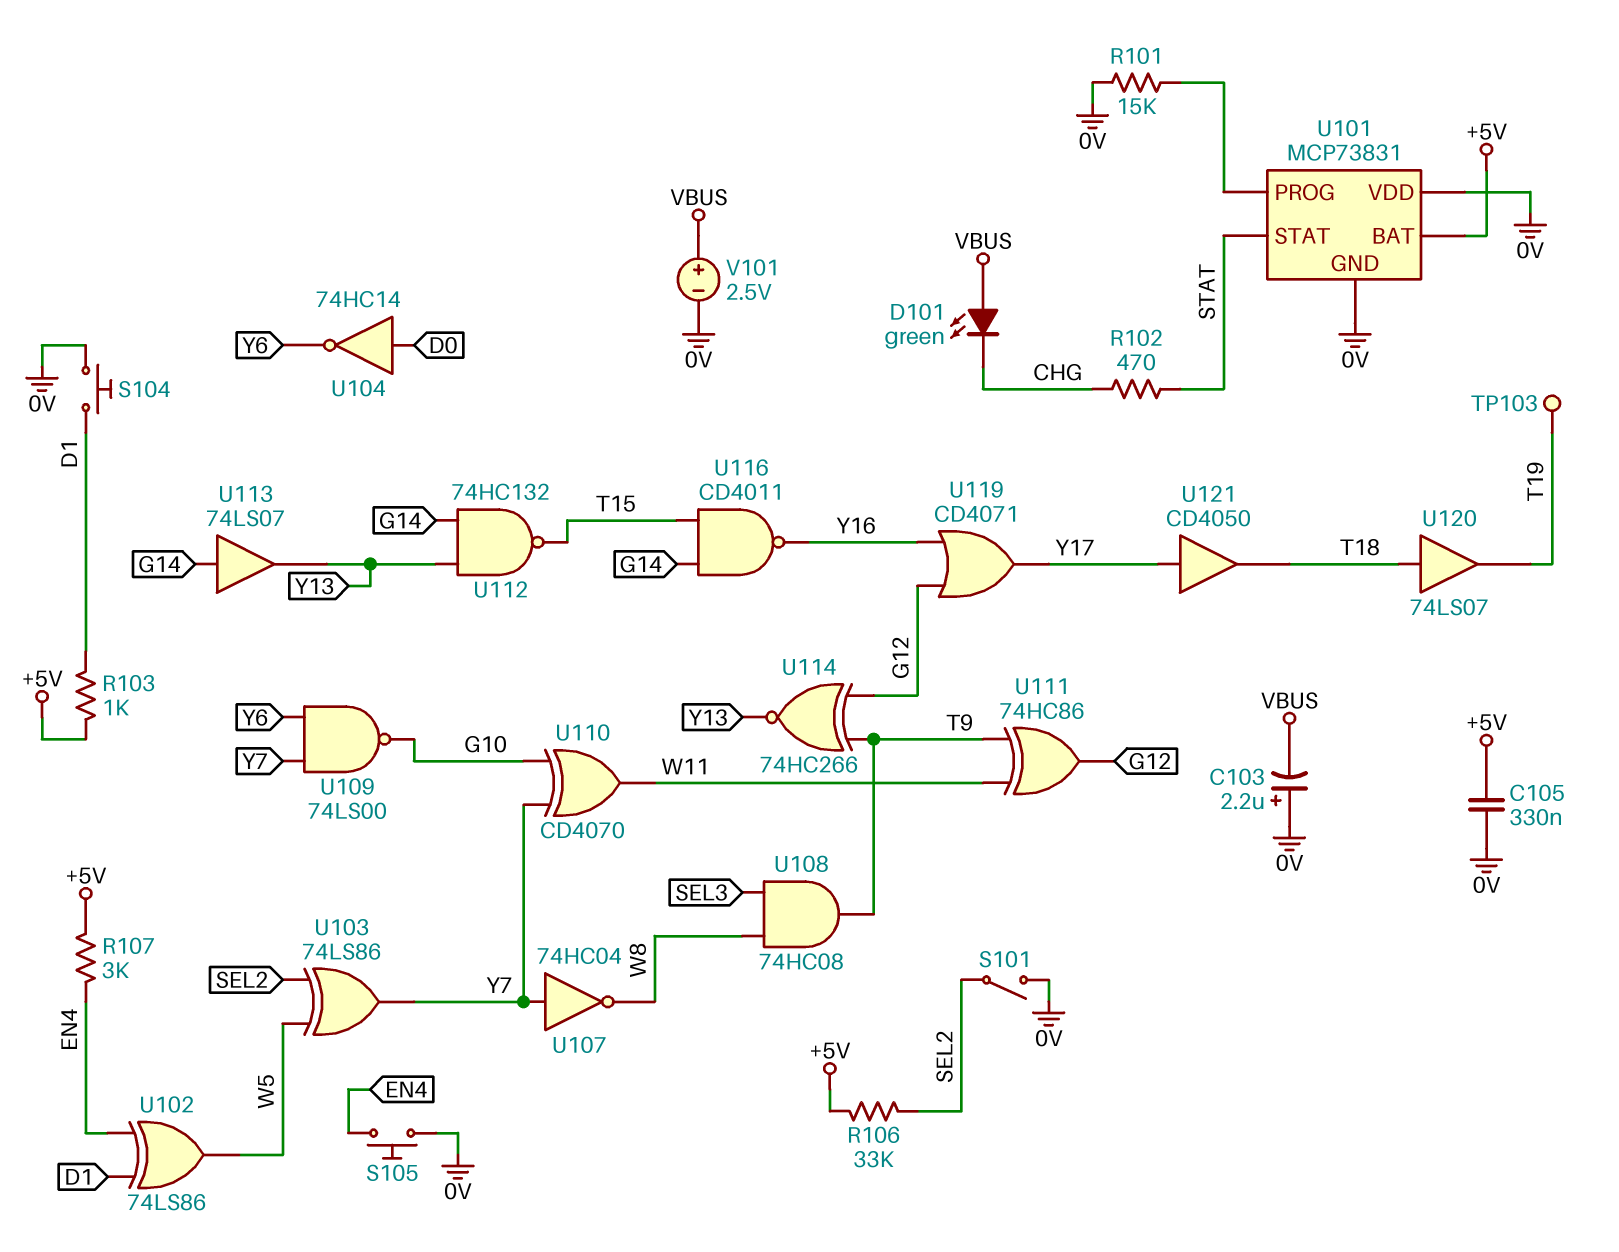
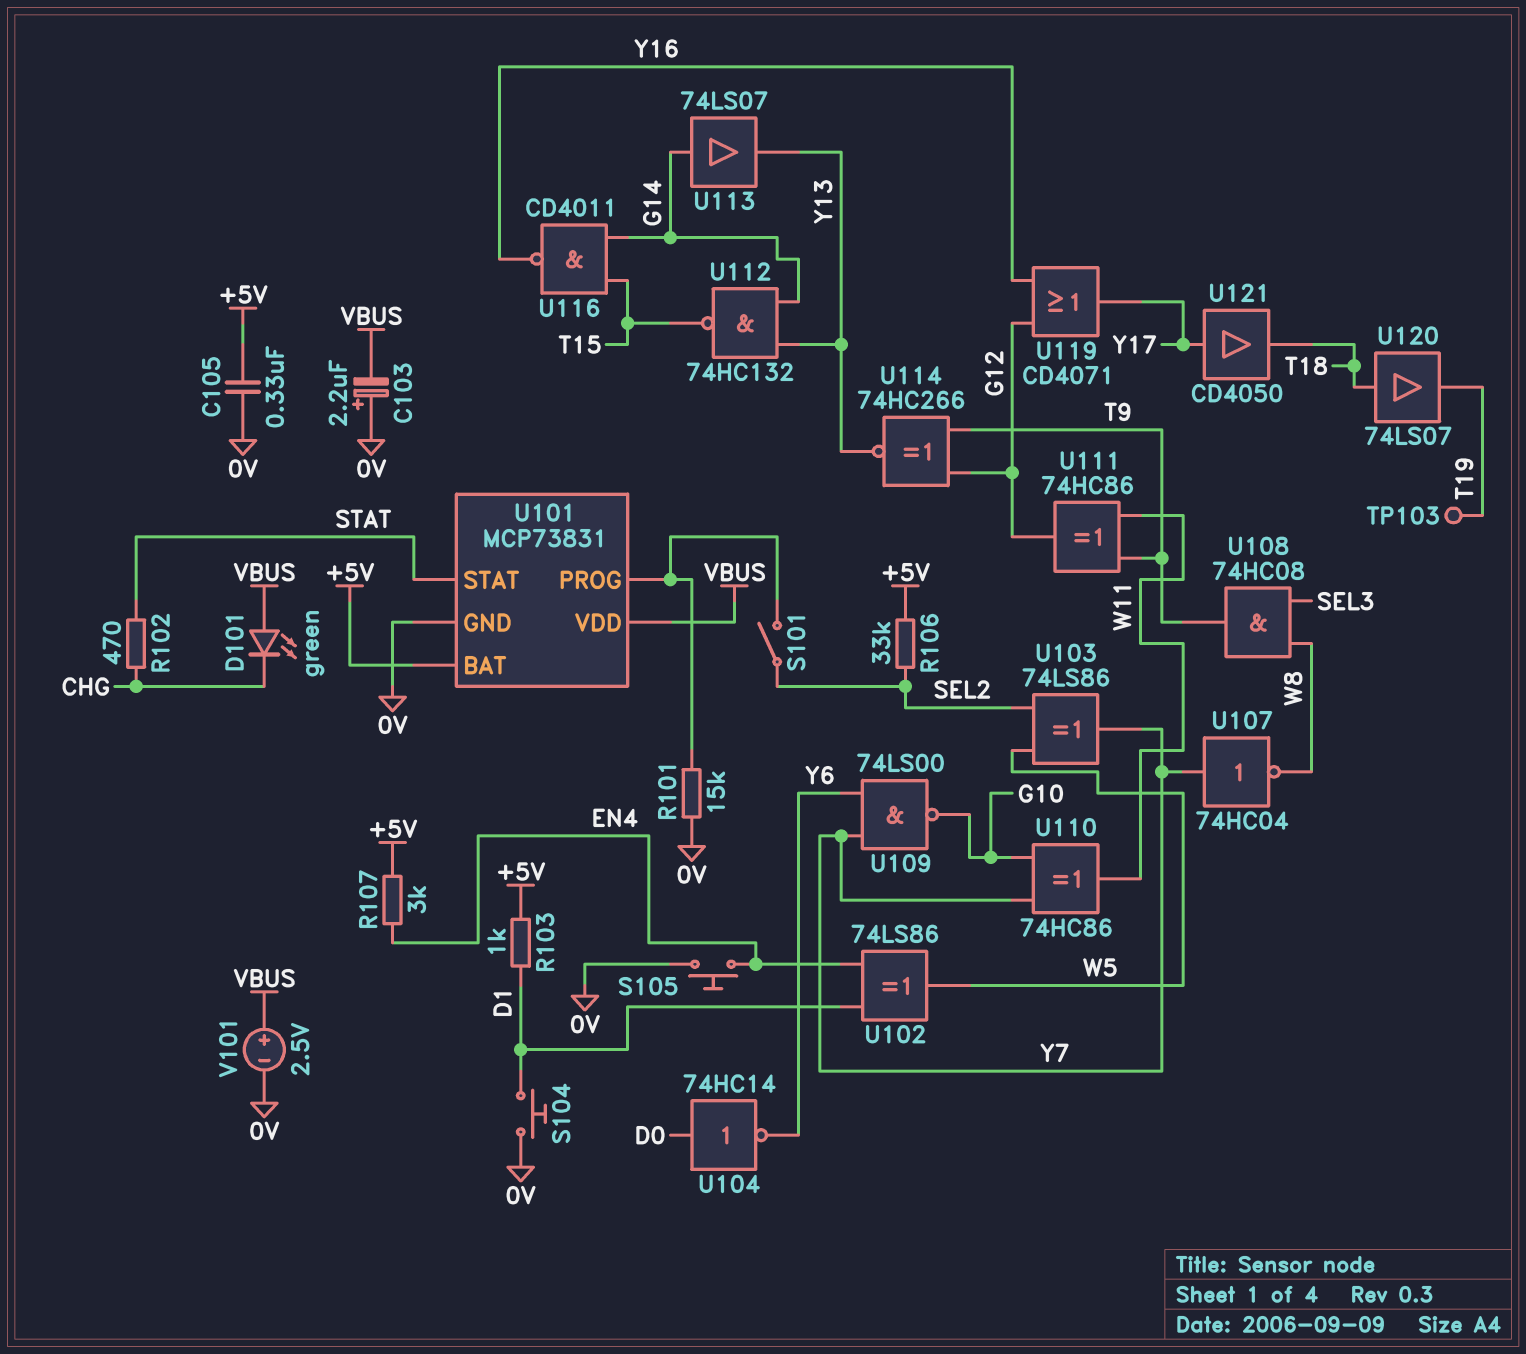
S101: switch (0V, SEL2) -> switch (SEL2, U101/PROG)
U101 pin VDD: 0V -> VBUS
U110: XOR CD4070 (in G10, in Y7, out W11) -> XOR 74HC86 (in G10, in Y7, out W11)

